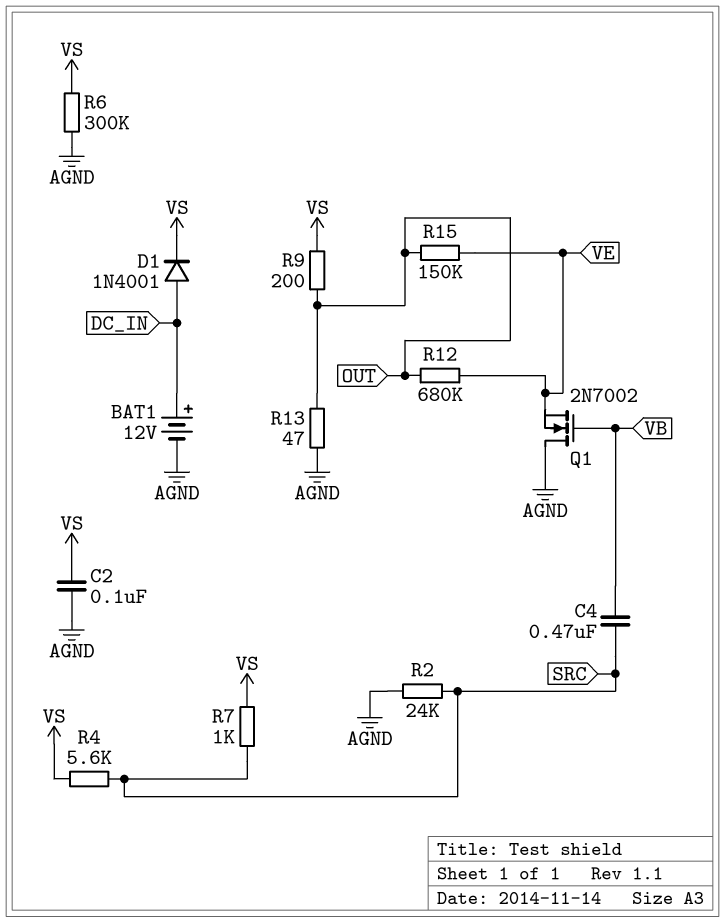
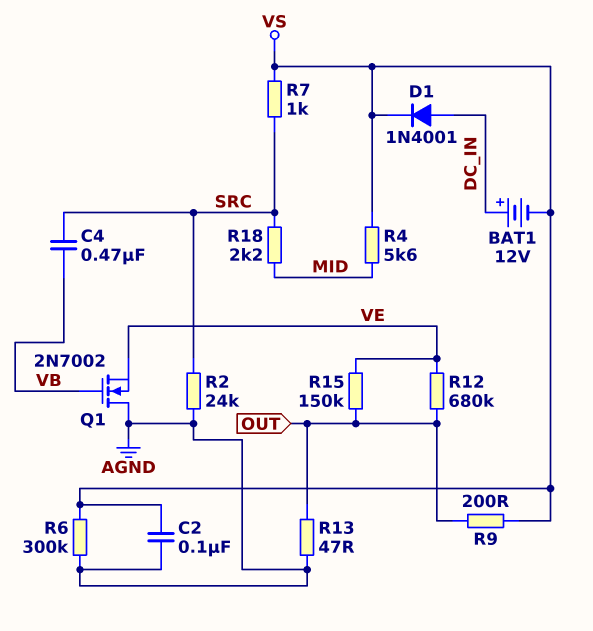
BAT1: 12V (plus DC_IN, minus AGND) -> 12V (plus DC_IN, minus VS)
R4: 5.6k (SRC, VS) -> 5.6k (MID, VS)
R18: none -> 2.2k (MID, SRC)

